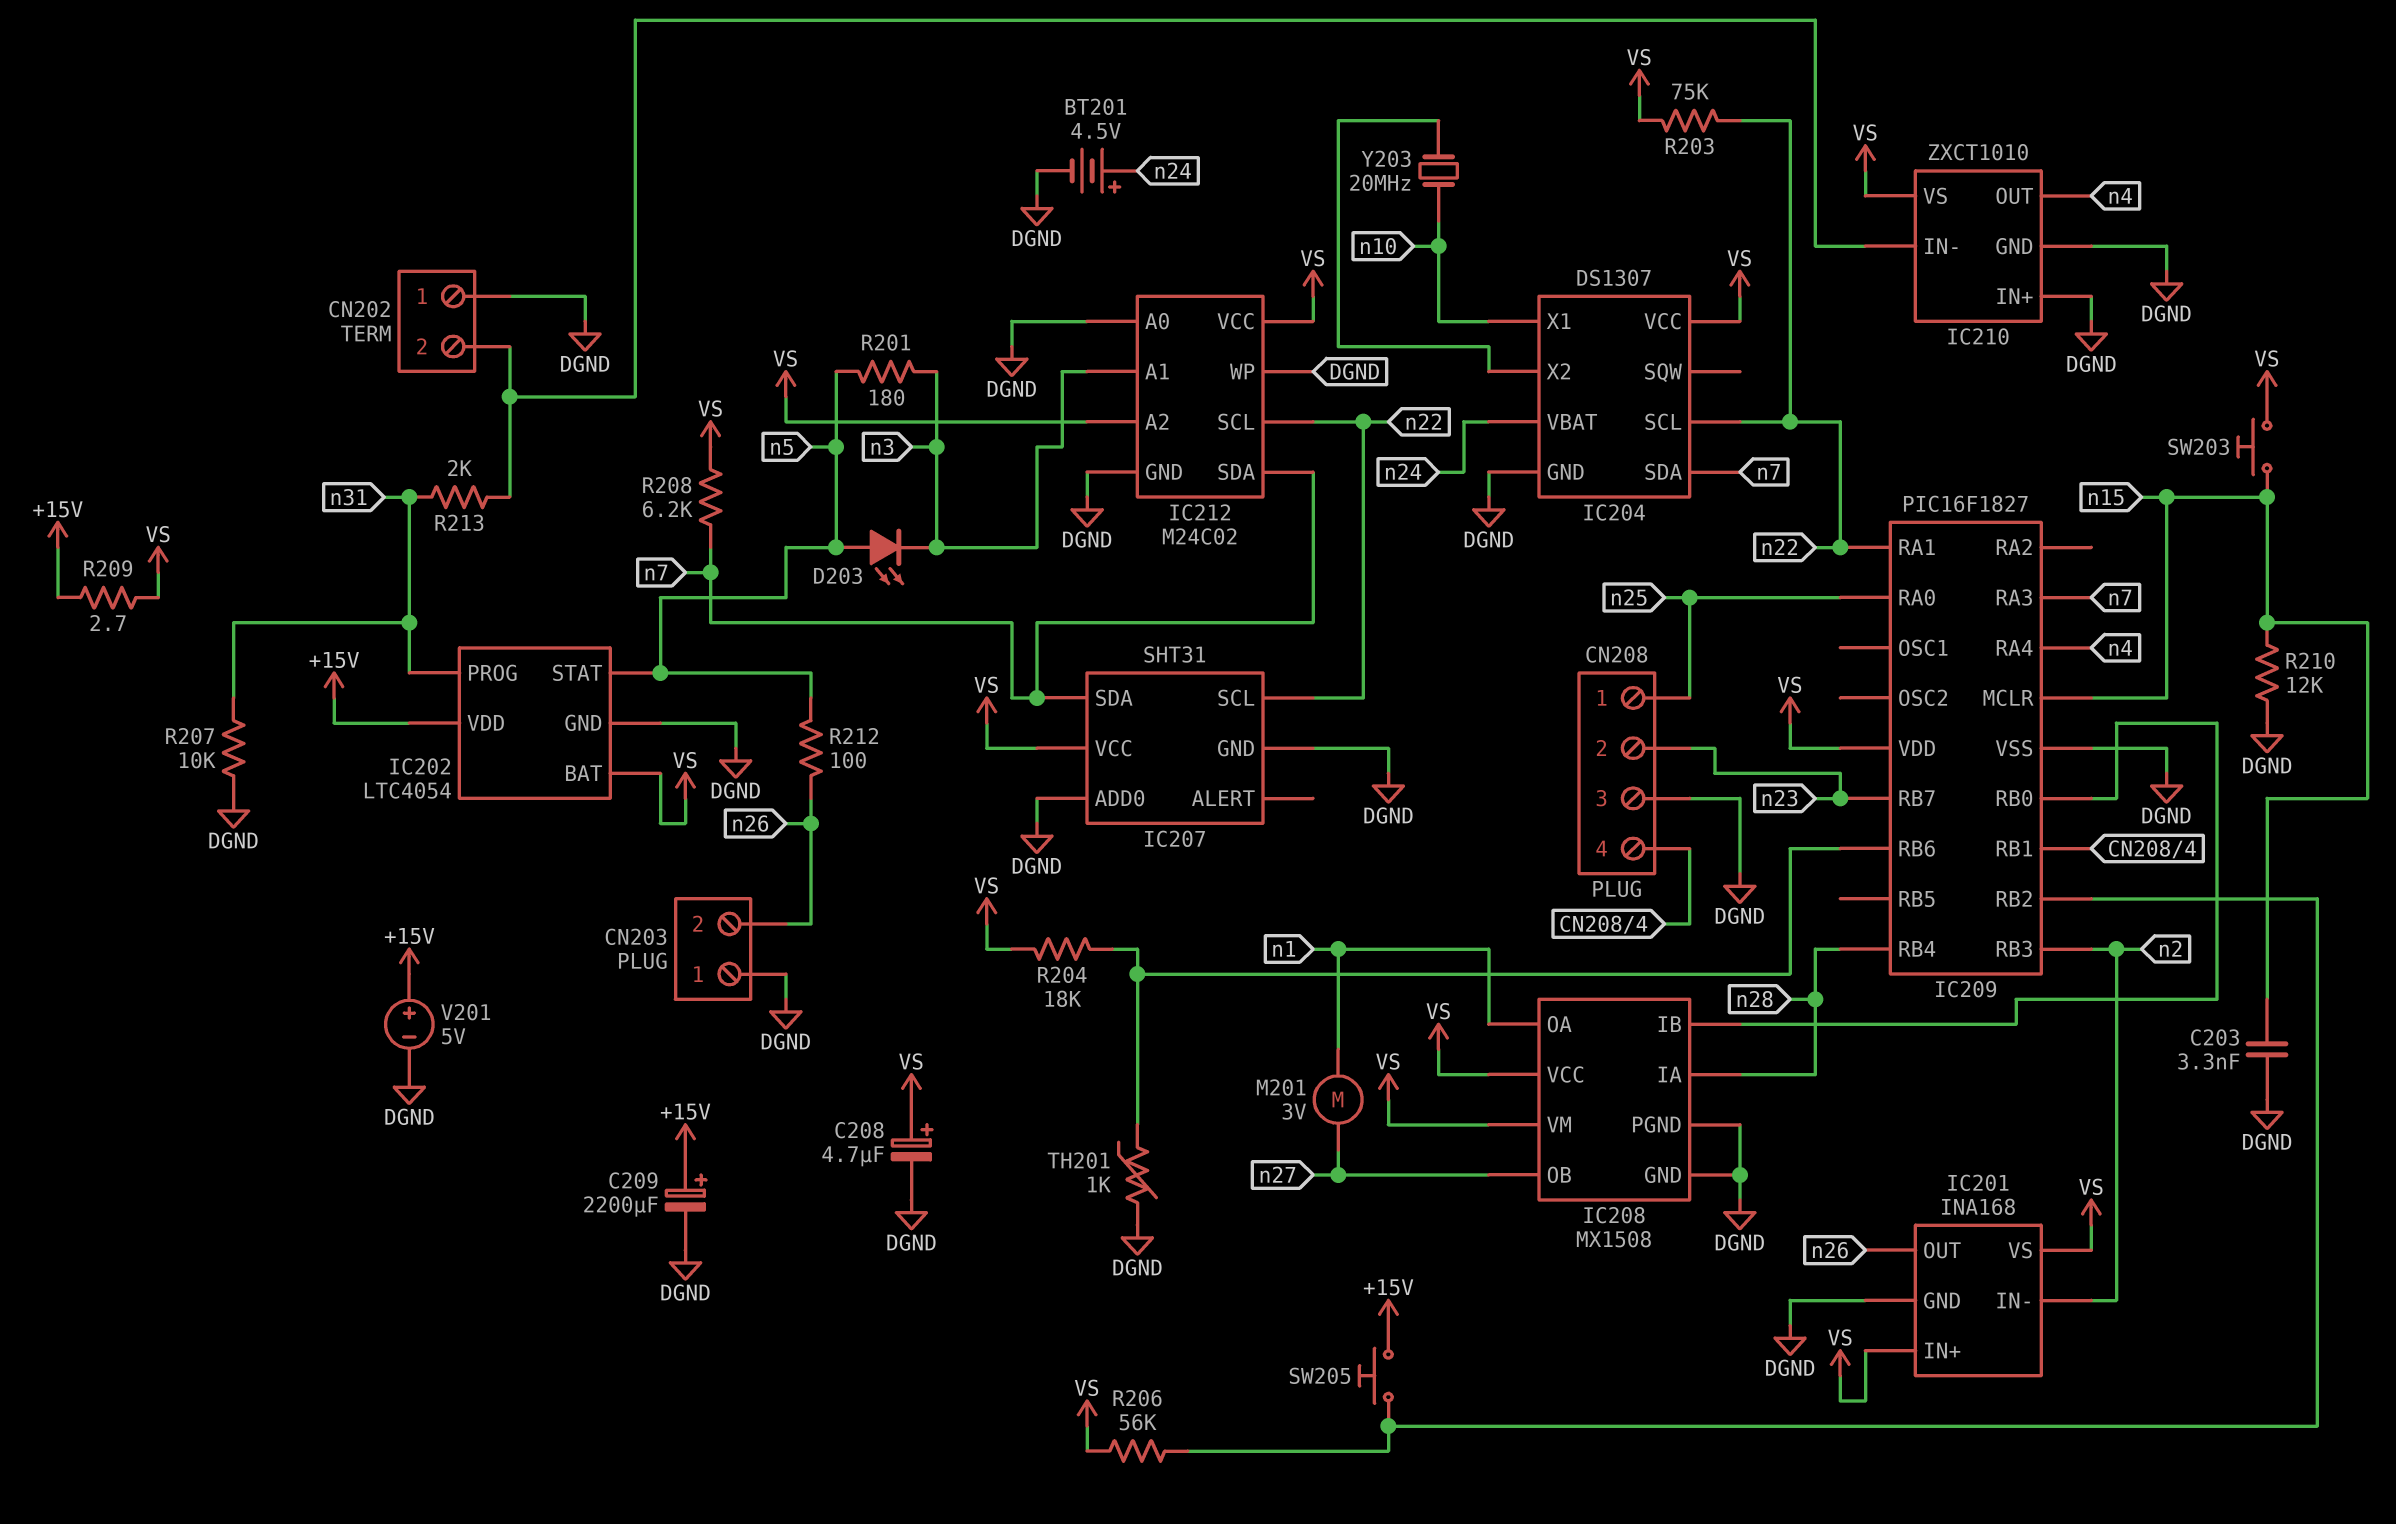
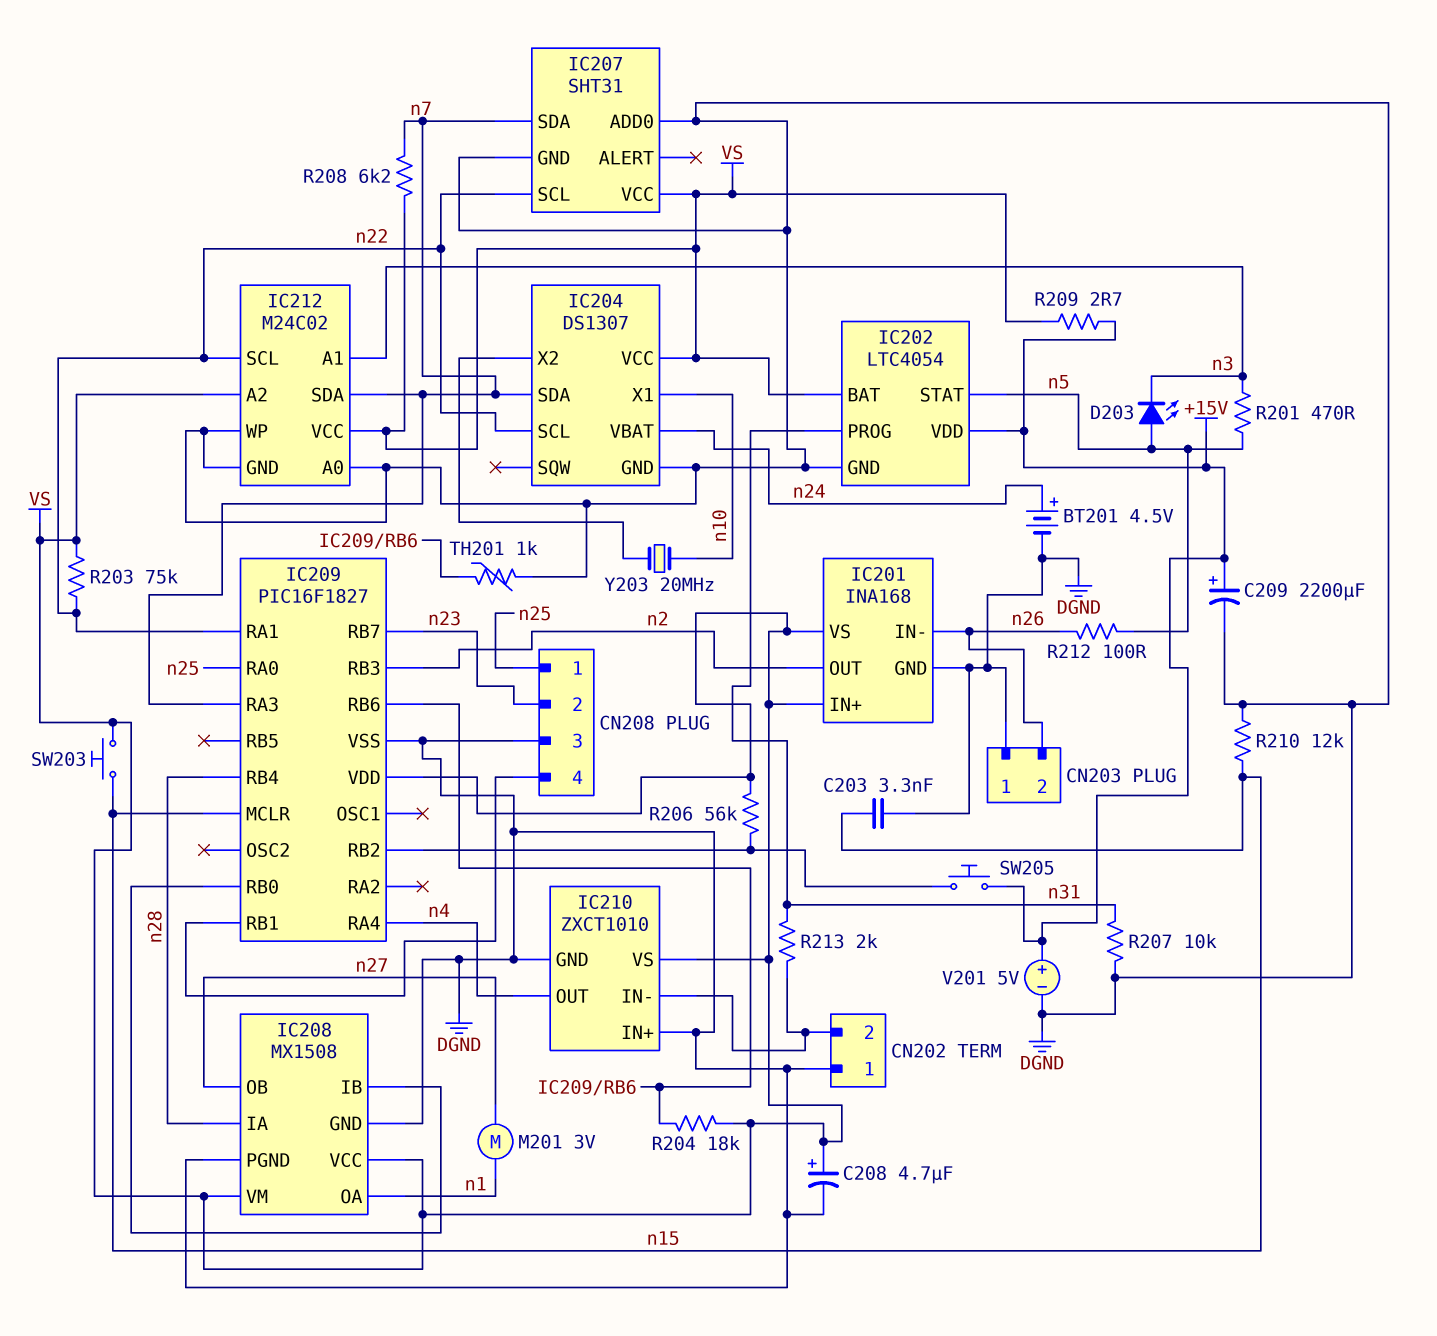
IC201 pin IN-: n2 -> n26
IC201 pin OUT: n26 -> n2
R201: 180 (n3, n5) -> 470 (n3, n5)

